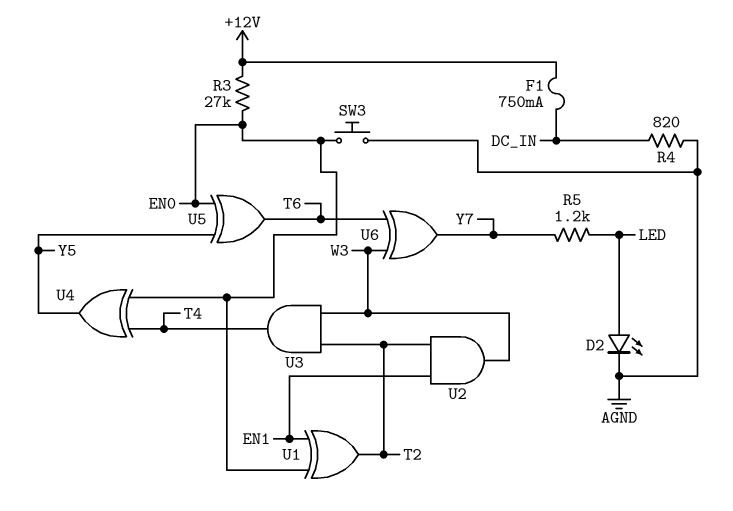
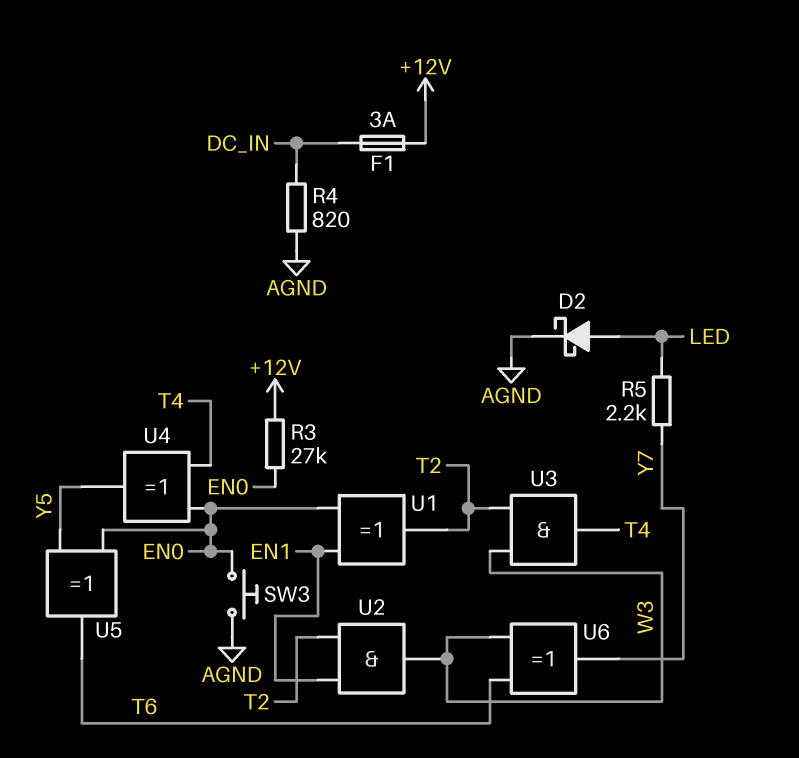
D2: LED (A LED, K AGND) -> schottky (A LED, K AGND)
F1: 750mA (+12V, DC_IN) -> 3A (+12V, DC_IN)
R5: 1.2k (LED, Y7) -> 2.2k (LED, Y7)

